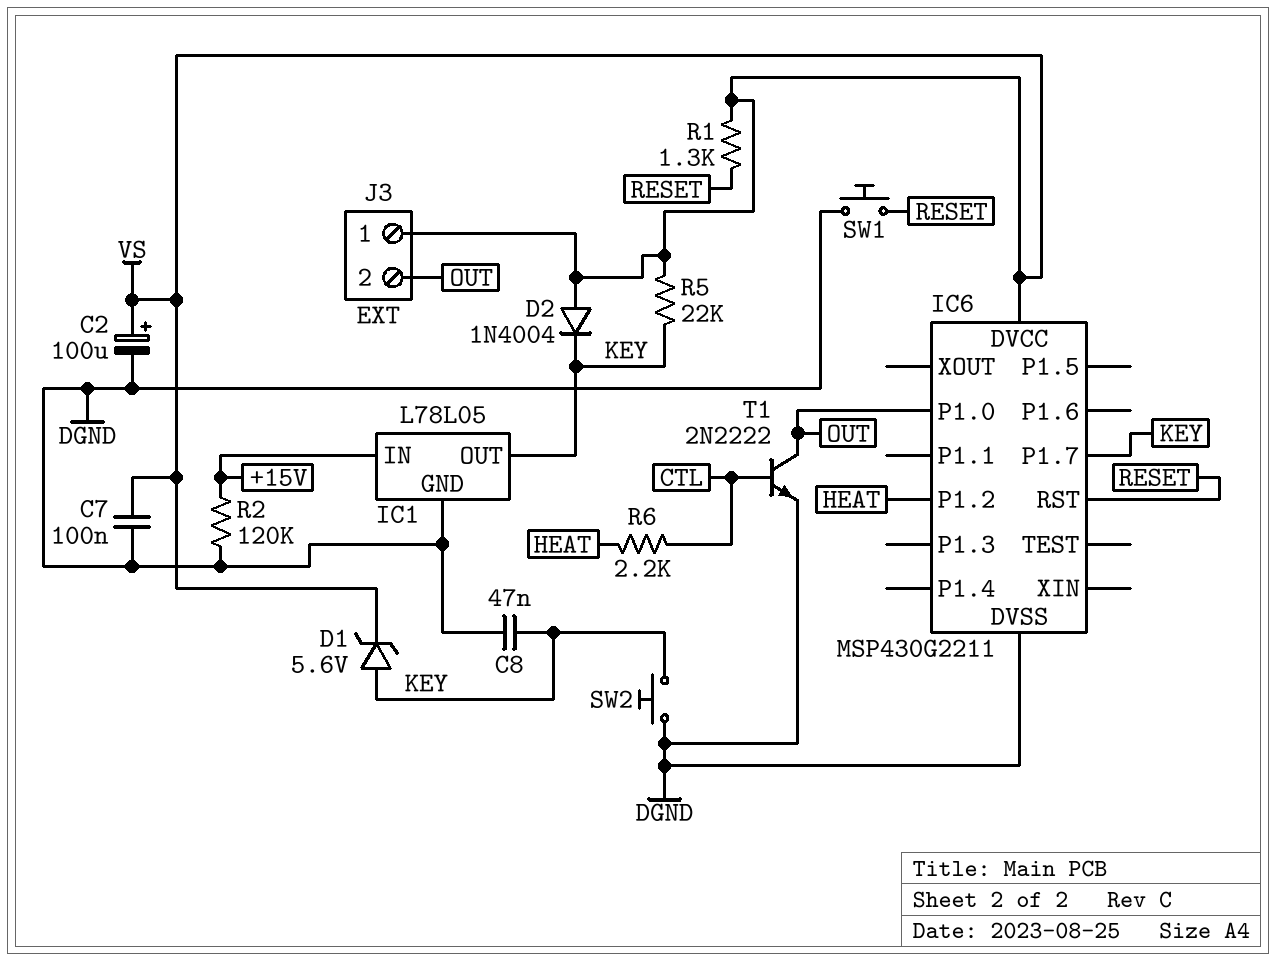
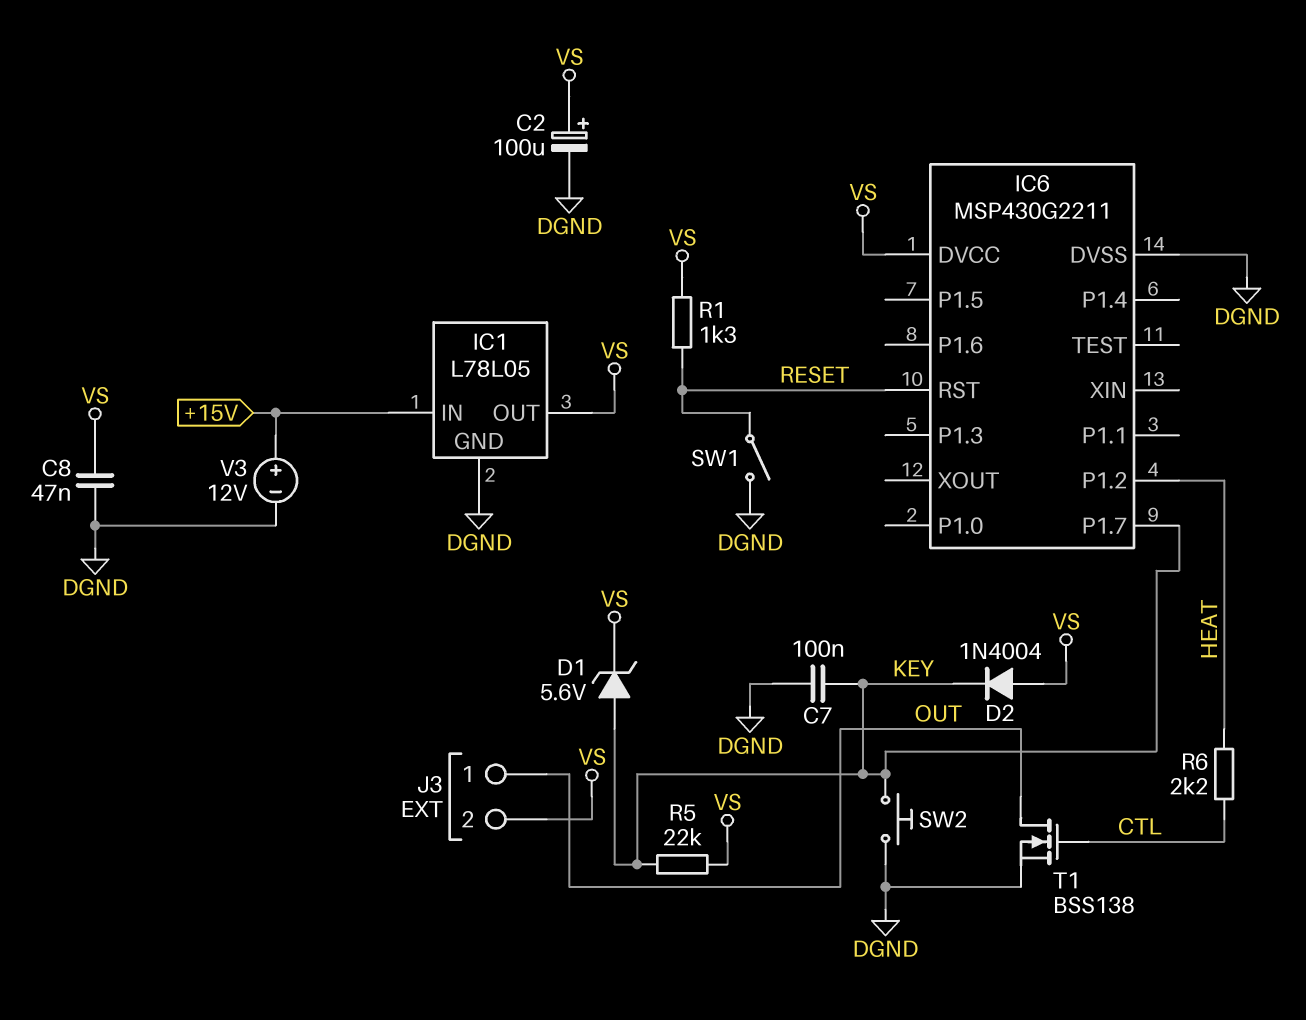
C7: 100nF (DGND, VS) -> 100nF (DGND, KEY)
C8: 47nF (DGND, KEY) -> 47nF (DGND, VS)
IC1 pin OUT: KEY -> VS
IC6 pin P1.0: OUT -> none
J3 pin 1: VS -> OUT
J3 pin 2: OUT -> VS
R2: 120k (+15V, DGND) -> none
SW1: button (DGND, RESET) -> switch (DGND, RESET)
T1: NPN 2N2222 (B CTL, C OUT, E DGND) -> NMOS BSS138 (G CTL, D OUT, S DGND)
V3: none -> 12V (plus +15V, minus DGND)

